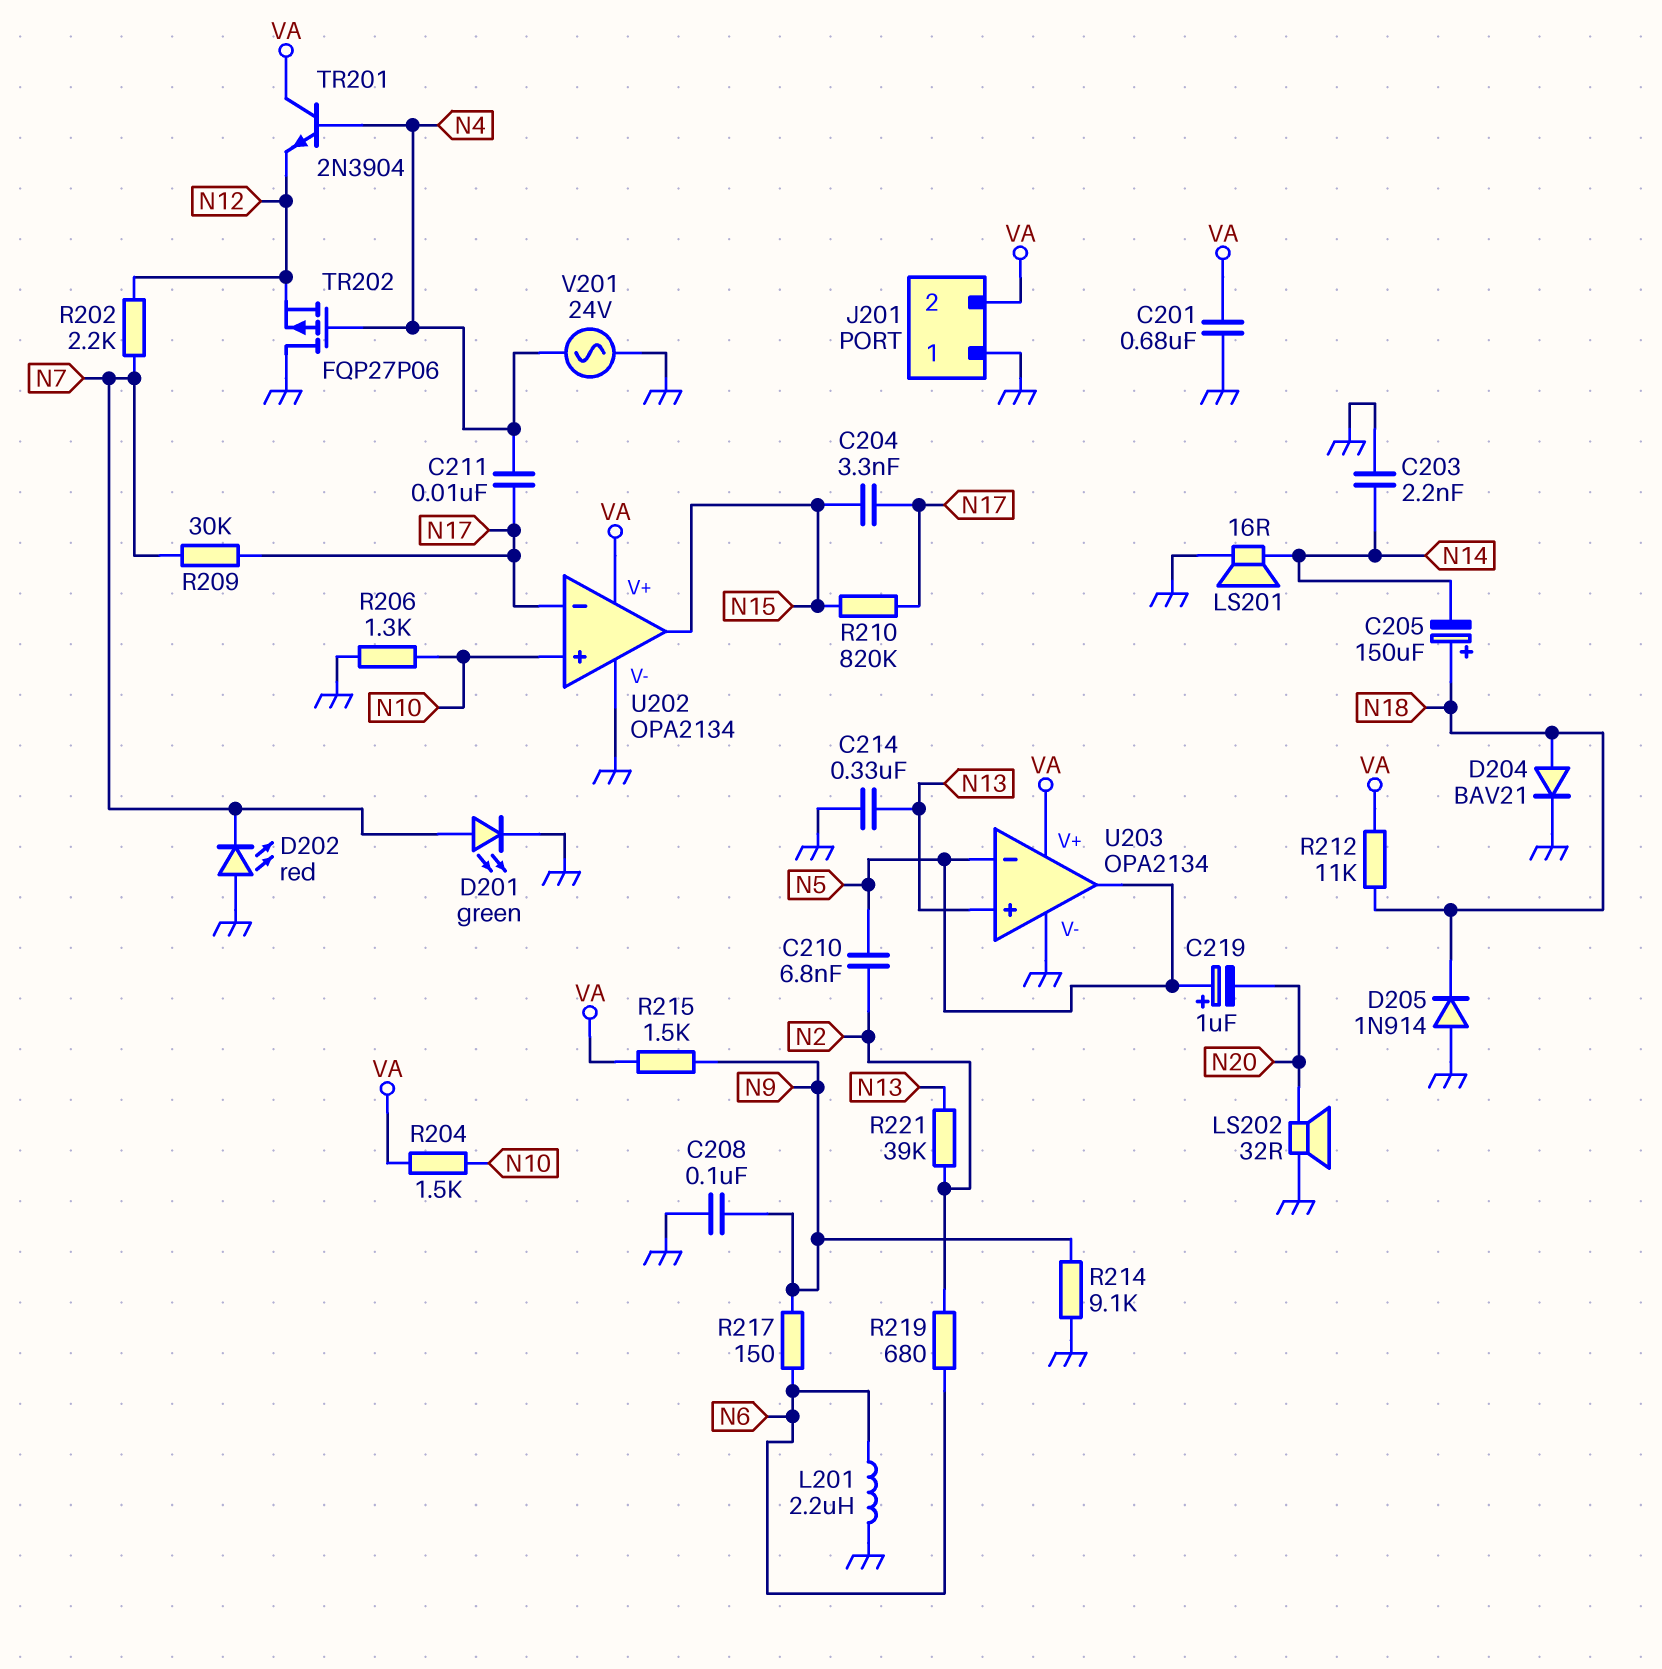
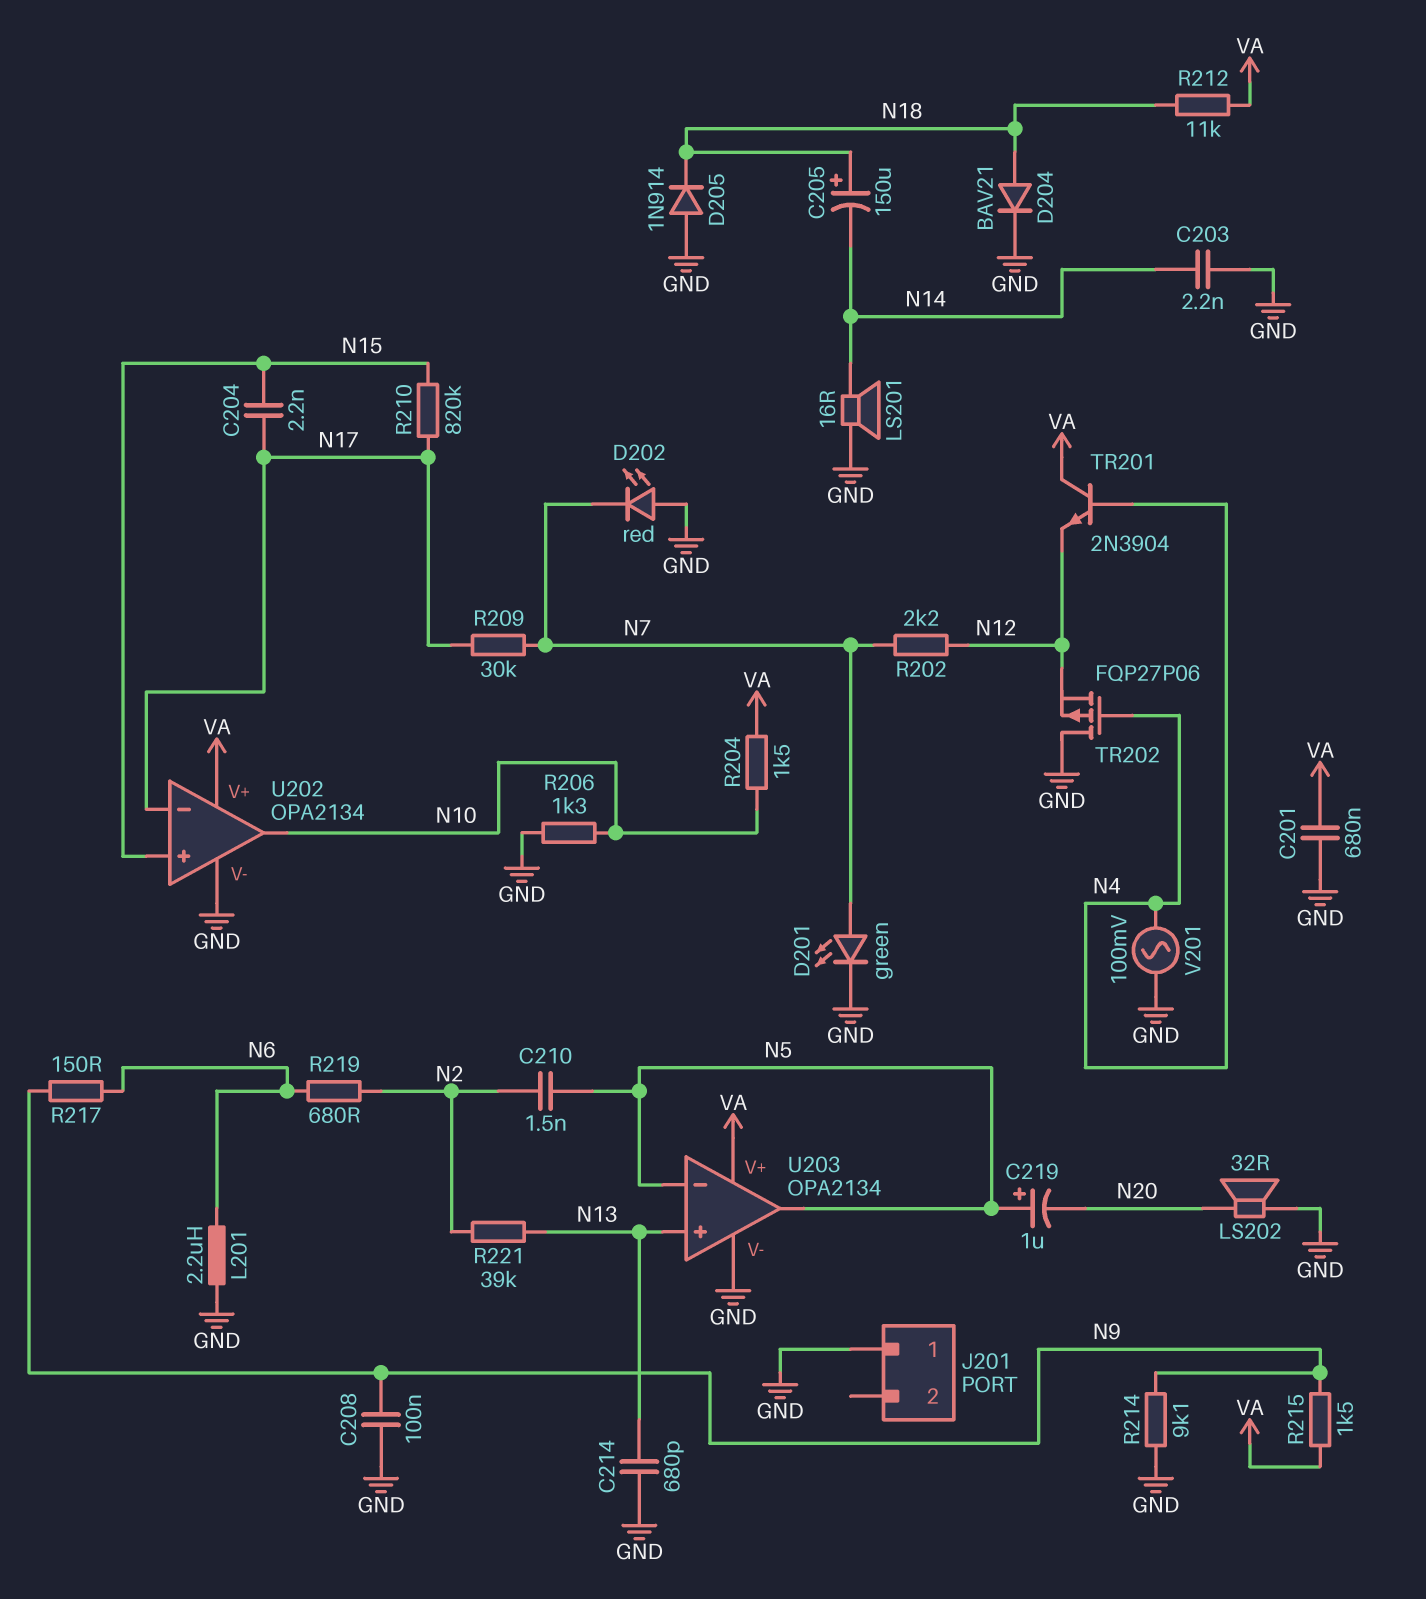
C204: 3.3nF (N15, N17) -> 2.2nF (N15, N17)
C210: 6.8nF (N2, N5) -> 1.5nF (N2, N5)
C211: 10nF (N4, N17) -> none
C214: 330nF (GND, N13) -> 680pF (GND, N13)
J201 pin 2: VA -> none
U202 pin in+: N10 -> N15
U202 pin out: N15 -> N10
V201: AC 24V (GND, N4) -> AC 100mV (GND, N4)

